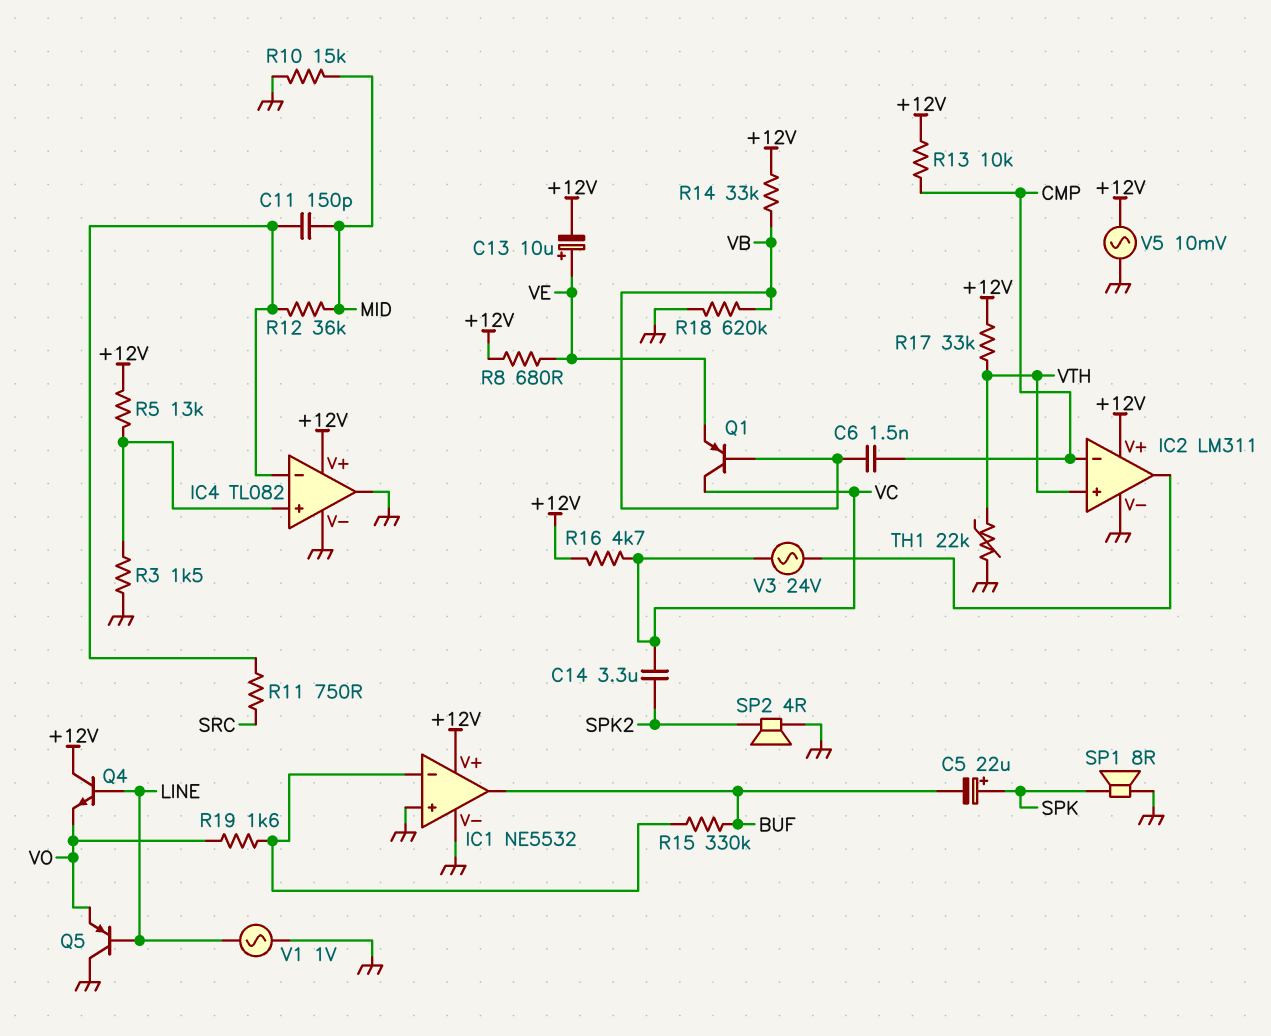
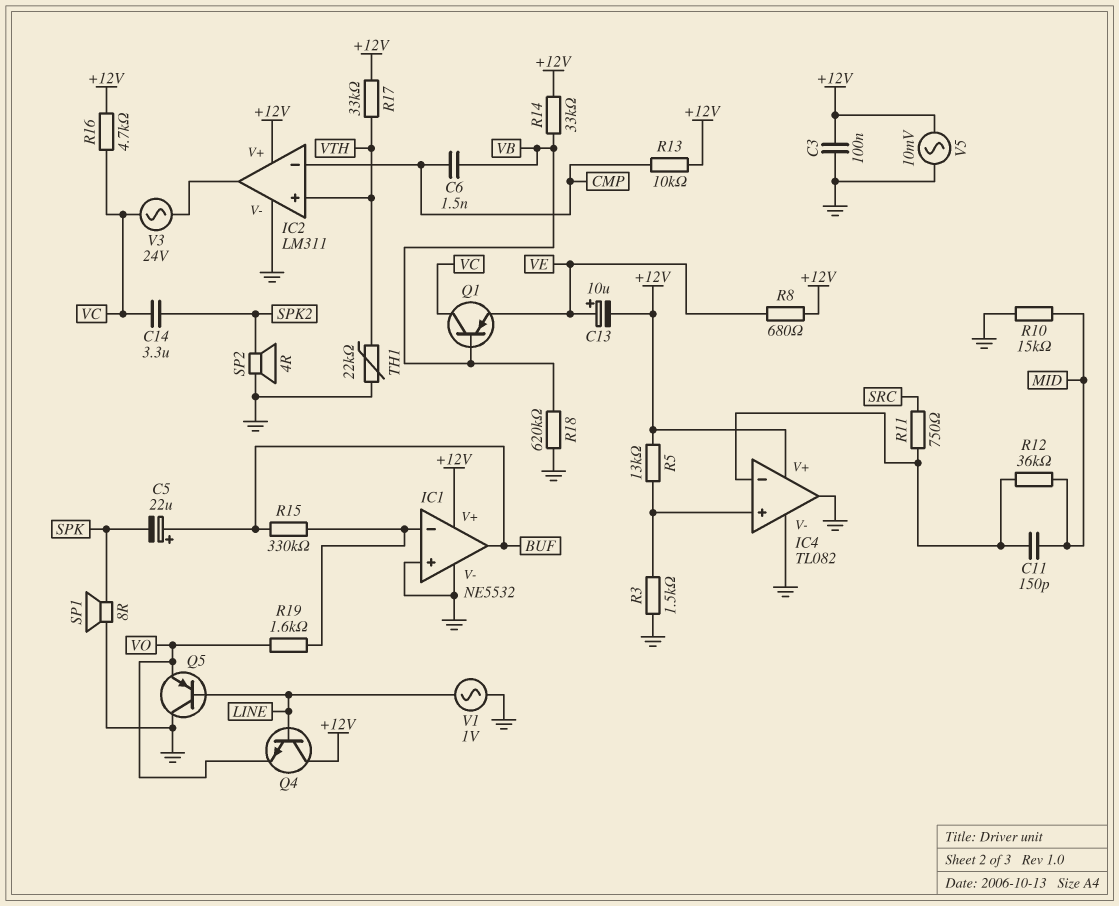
C3: none -> 100nF (+12V, GND)
C5: 22uF (plus SPK, minus BUF) -> 22uF (plus BUF, minus SPK)

